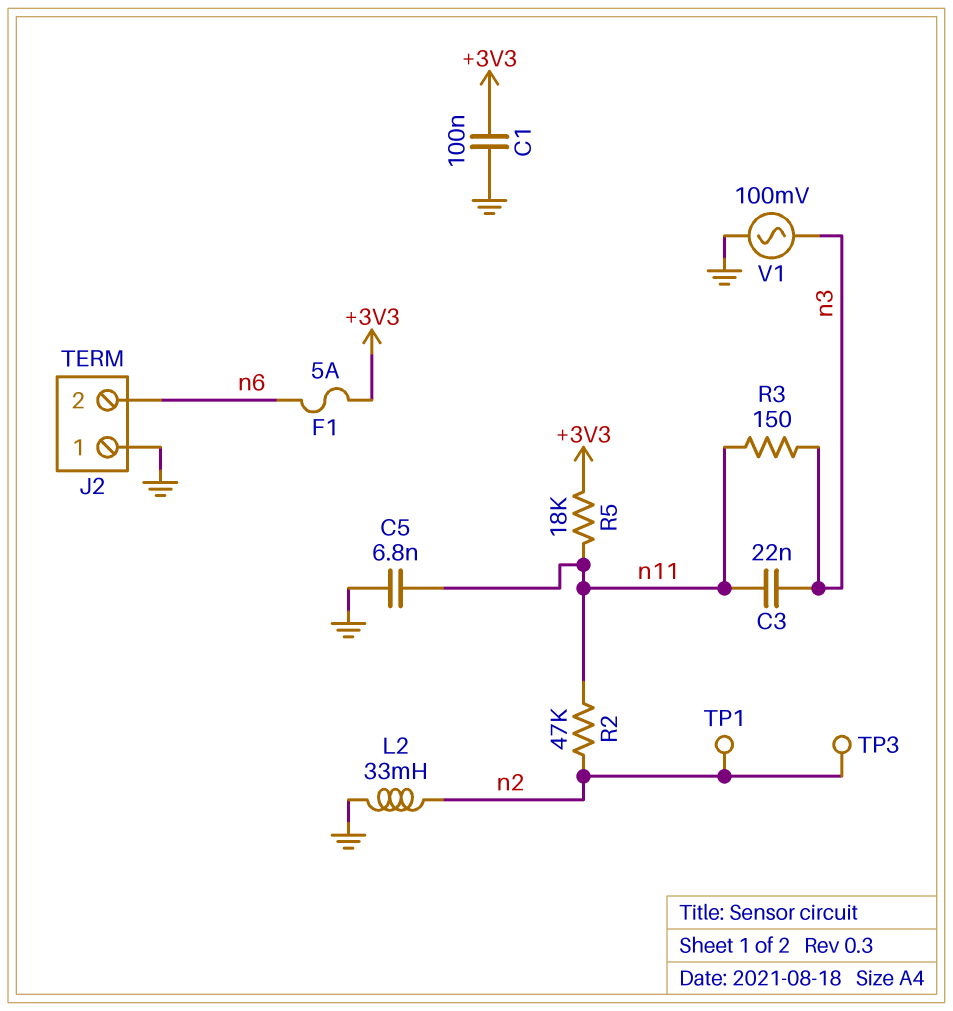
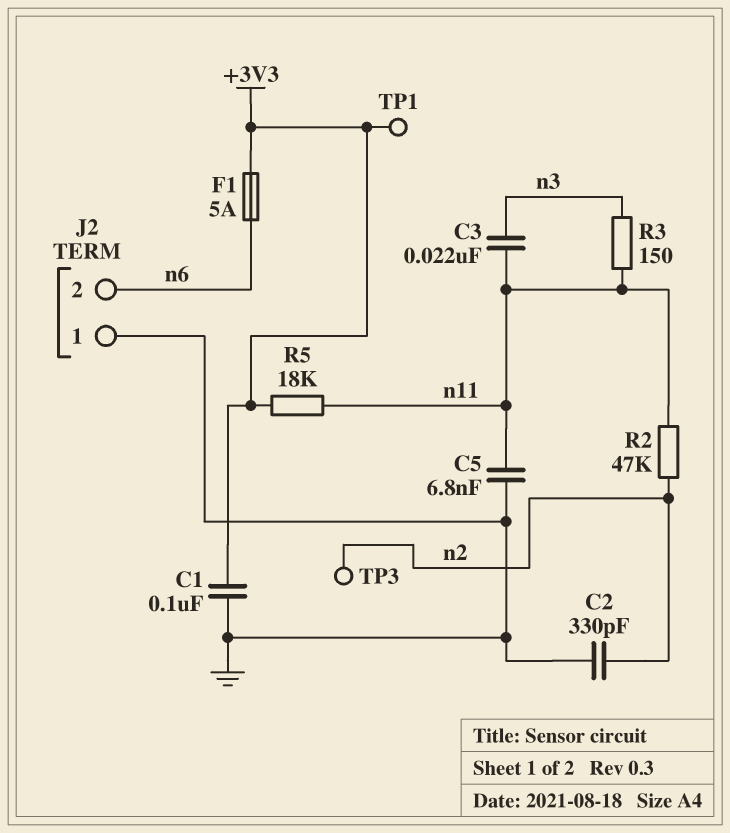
C2: none -> 330pF (GND, n2)
L2: 33mH (GND, n2) -> none
TP1: test point (n2) -> test point (+3V3)
V1: AC 100mV (GND, n3) -> none

